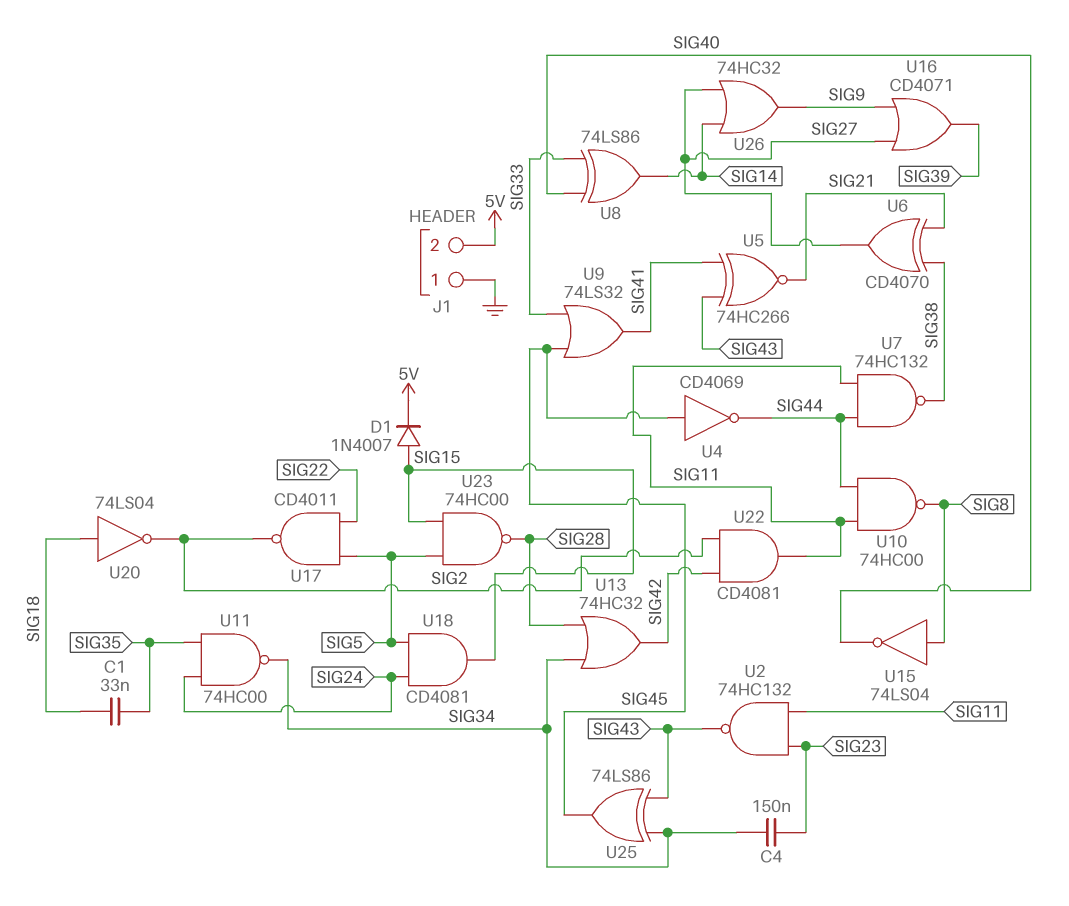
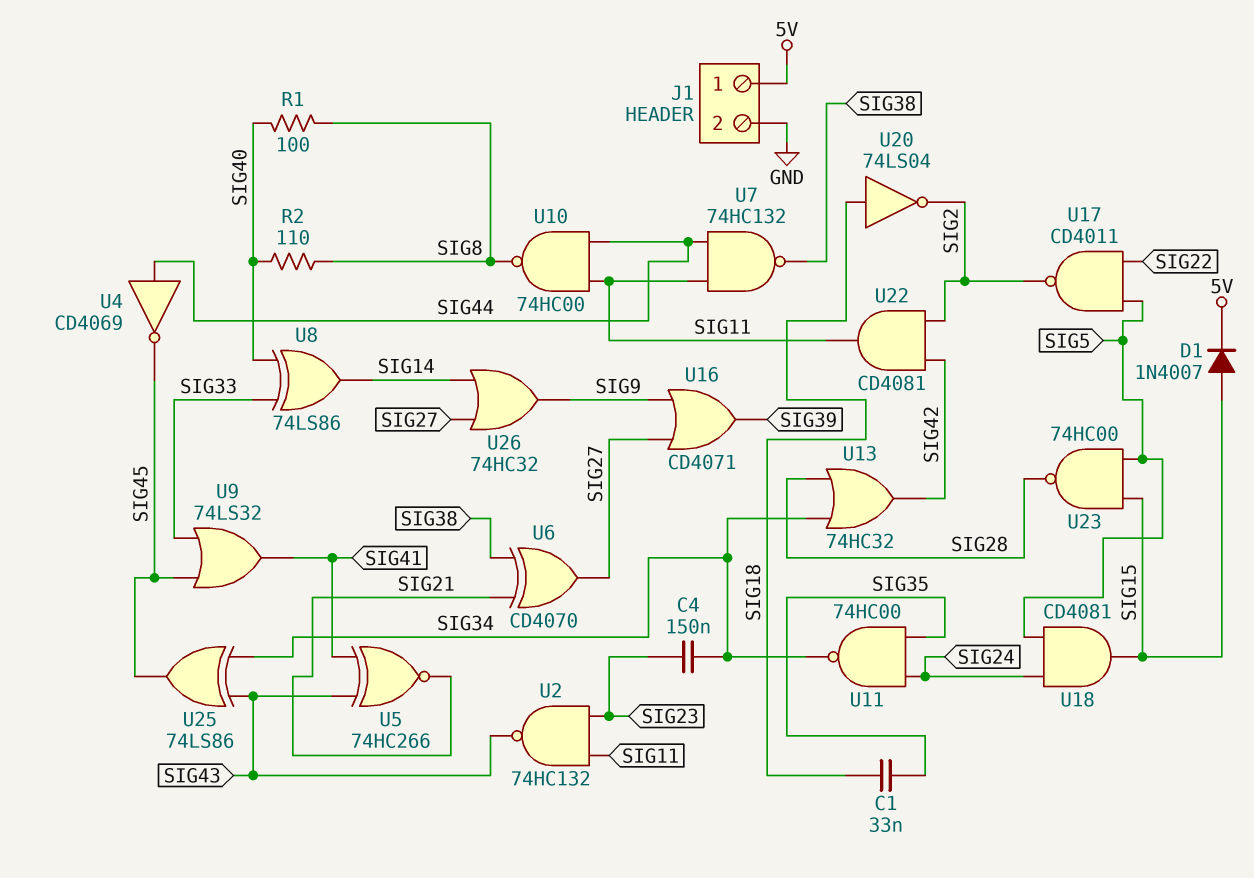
J1 pin 1: GND -> 5V
J1 pin 2: 5V -> GND
R1: none -> 100 (SIG8, SIG40)
R2: none -> 110 (SIG8, SIG40)
U4: NOT CD4069 (in SIG45, out SIG44) -> NOT CD4069 (in SIG44, out SIG45)
U15: NOT 74LS04 (in SIG8, out SIG40) -> none

